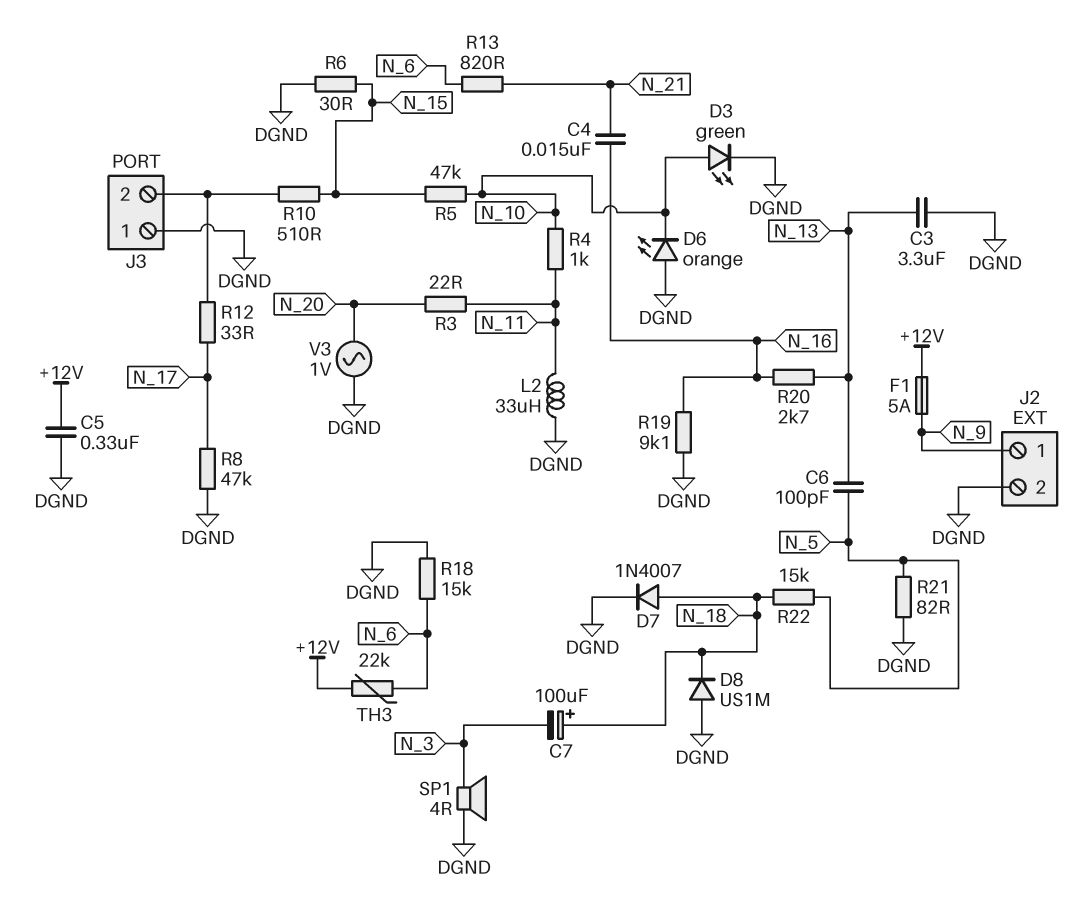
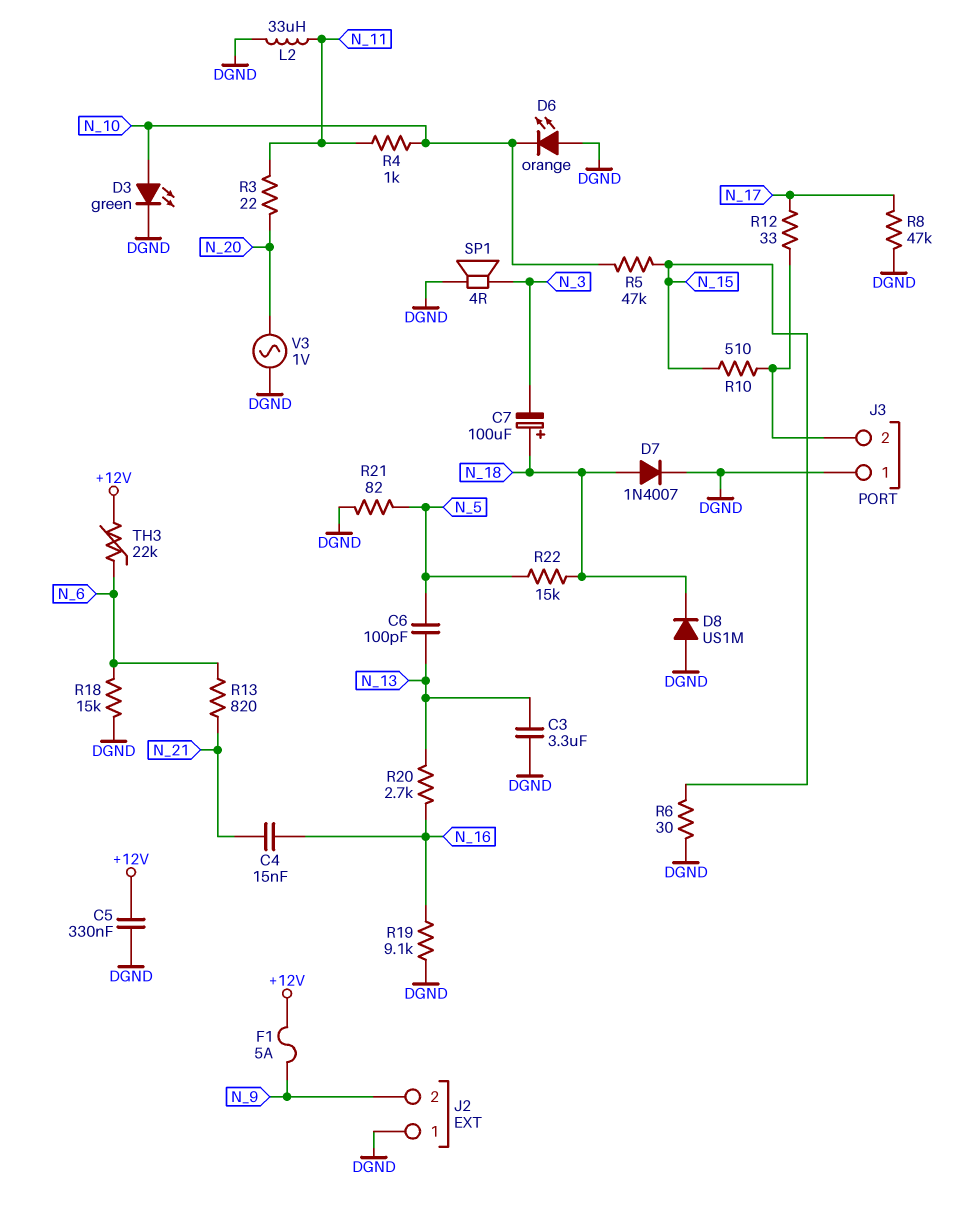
J2 pin 1: N_9 -> DGND
J2 pin 2: DGND -> N_9

